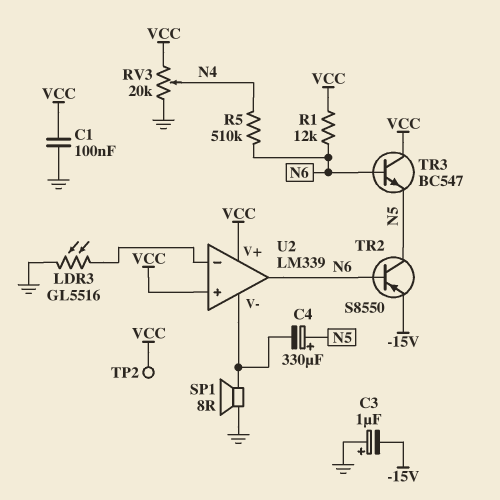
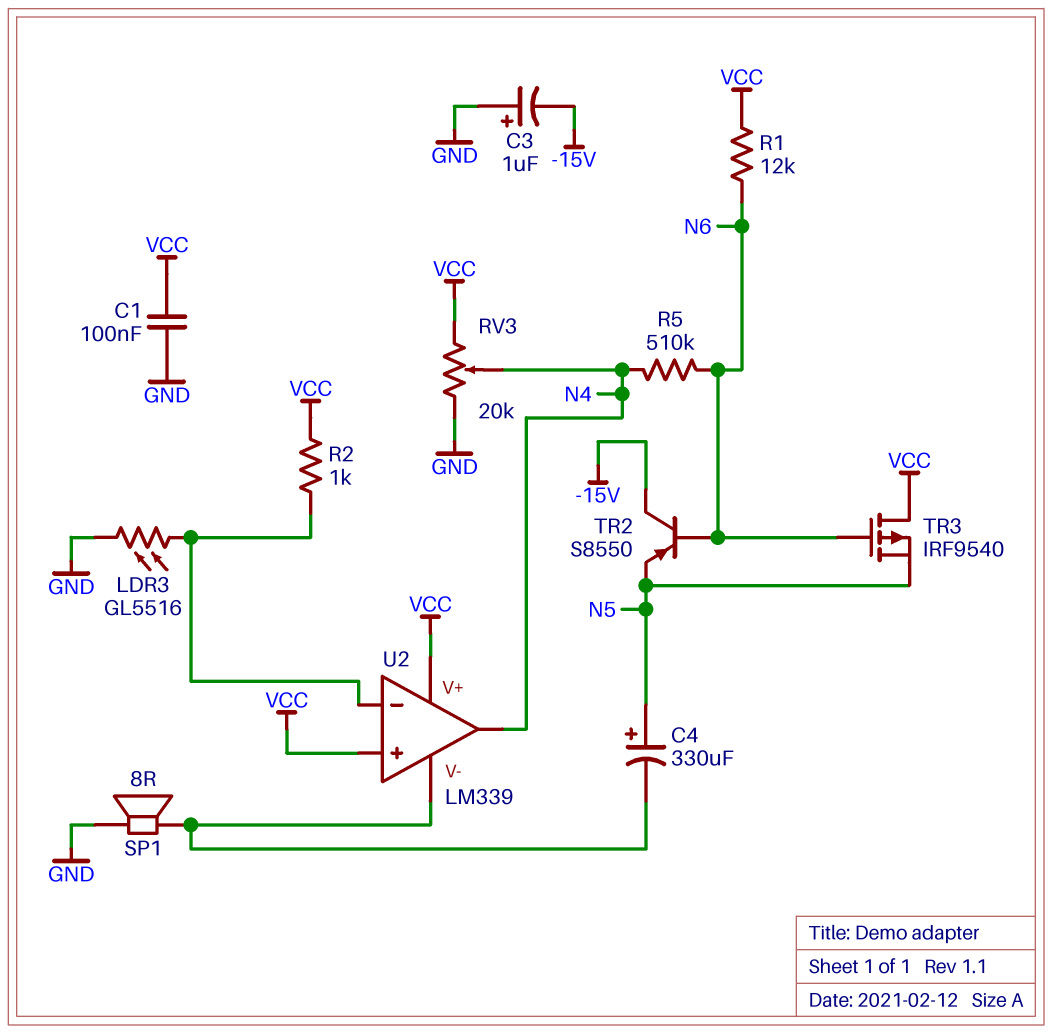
R2: none -> 1k (U2/in-, VCC)
TP2: test point (VCC) -> none
TR2: PNP S8550 (B N6, C N5, E -15V) -> PNP S8550 (B N6, C -15V, E N5)
TR3: NPN BC547 (B N6, C VCC, E N5) -> PMOS IRF9540 (G N6, D VCC, S N5)
U2 pin out: N6 -> N4

